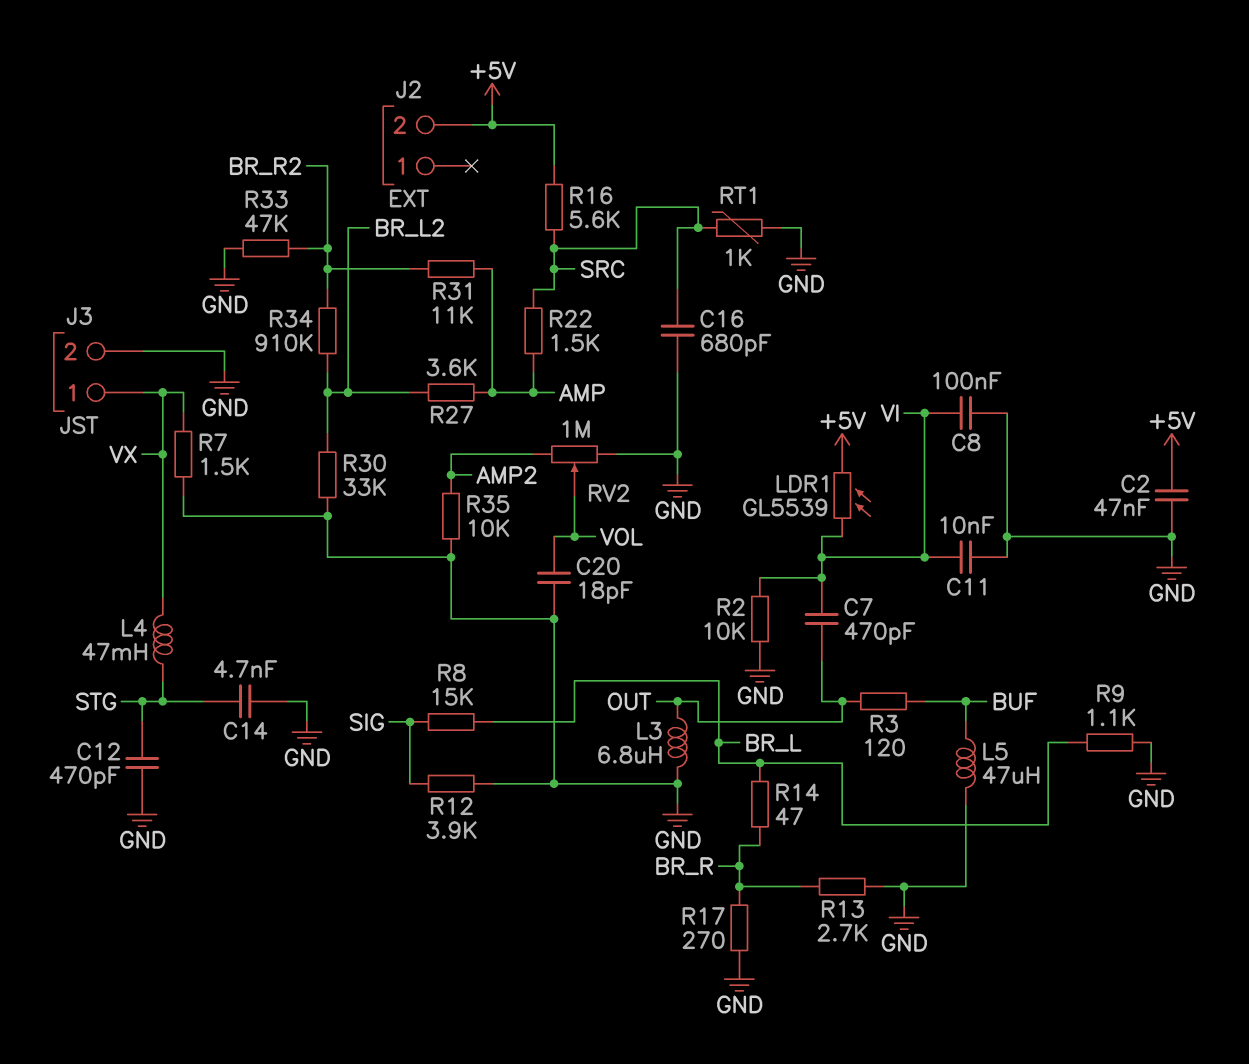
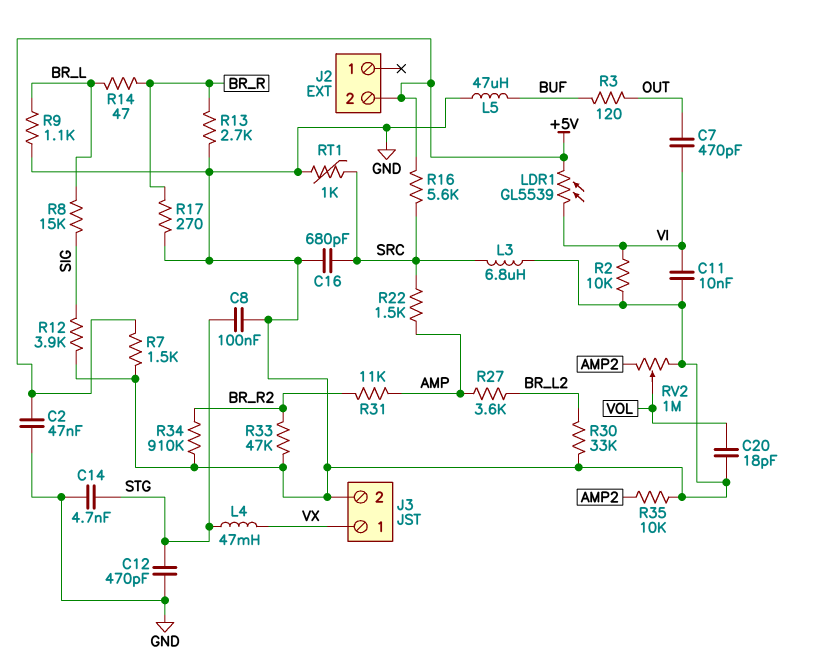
C8: 100nF (GND, VI) -> 100nF (GND, STG)
L3: 6.8uH (GND, OUT) -> 6.8uH (GND, SRC)
R7: 1.5k (GND, VX) -> 1.5k (+5V, GND)
R34: 910k (BR_L2, BR_R2) -> 910k (BR_R2, GND)

